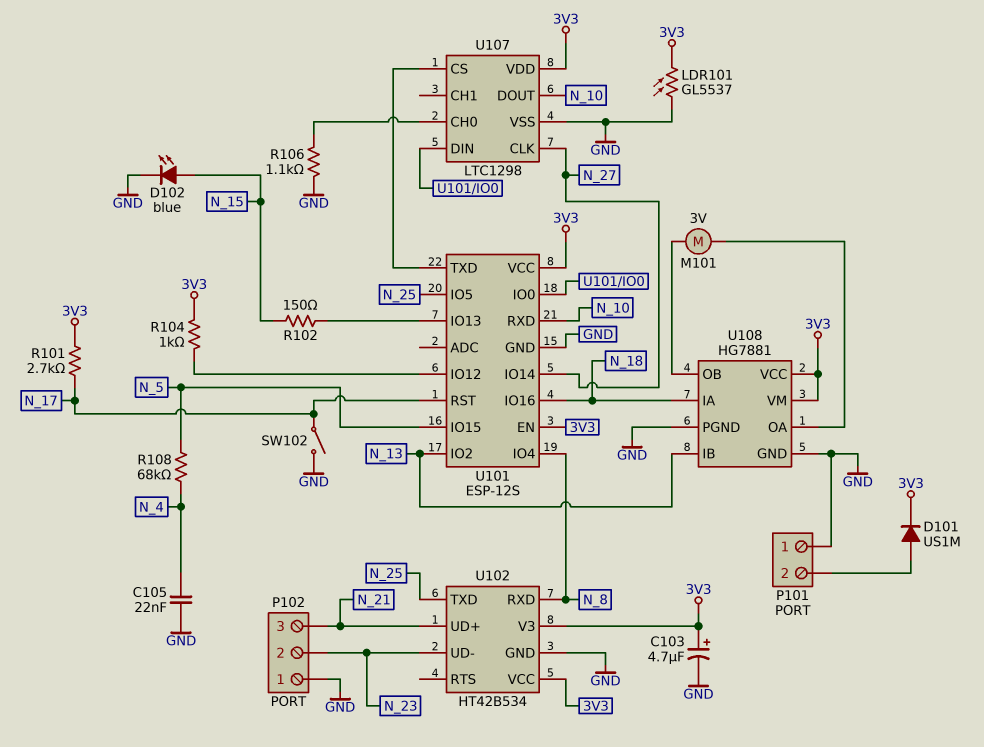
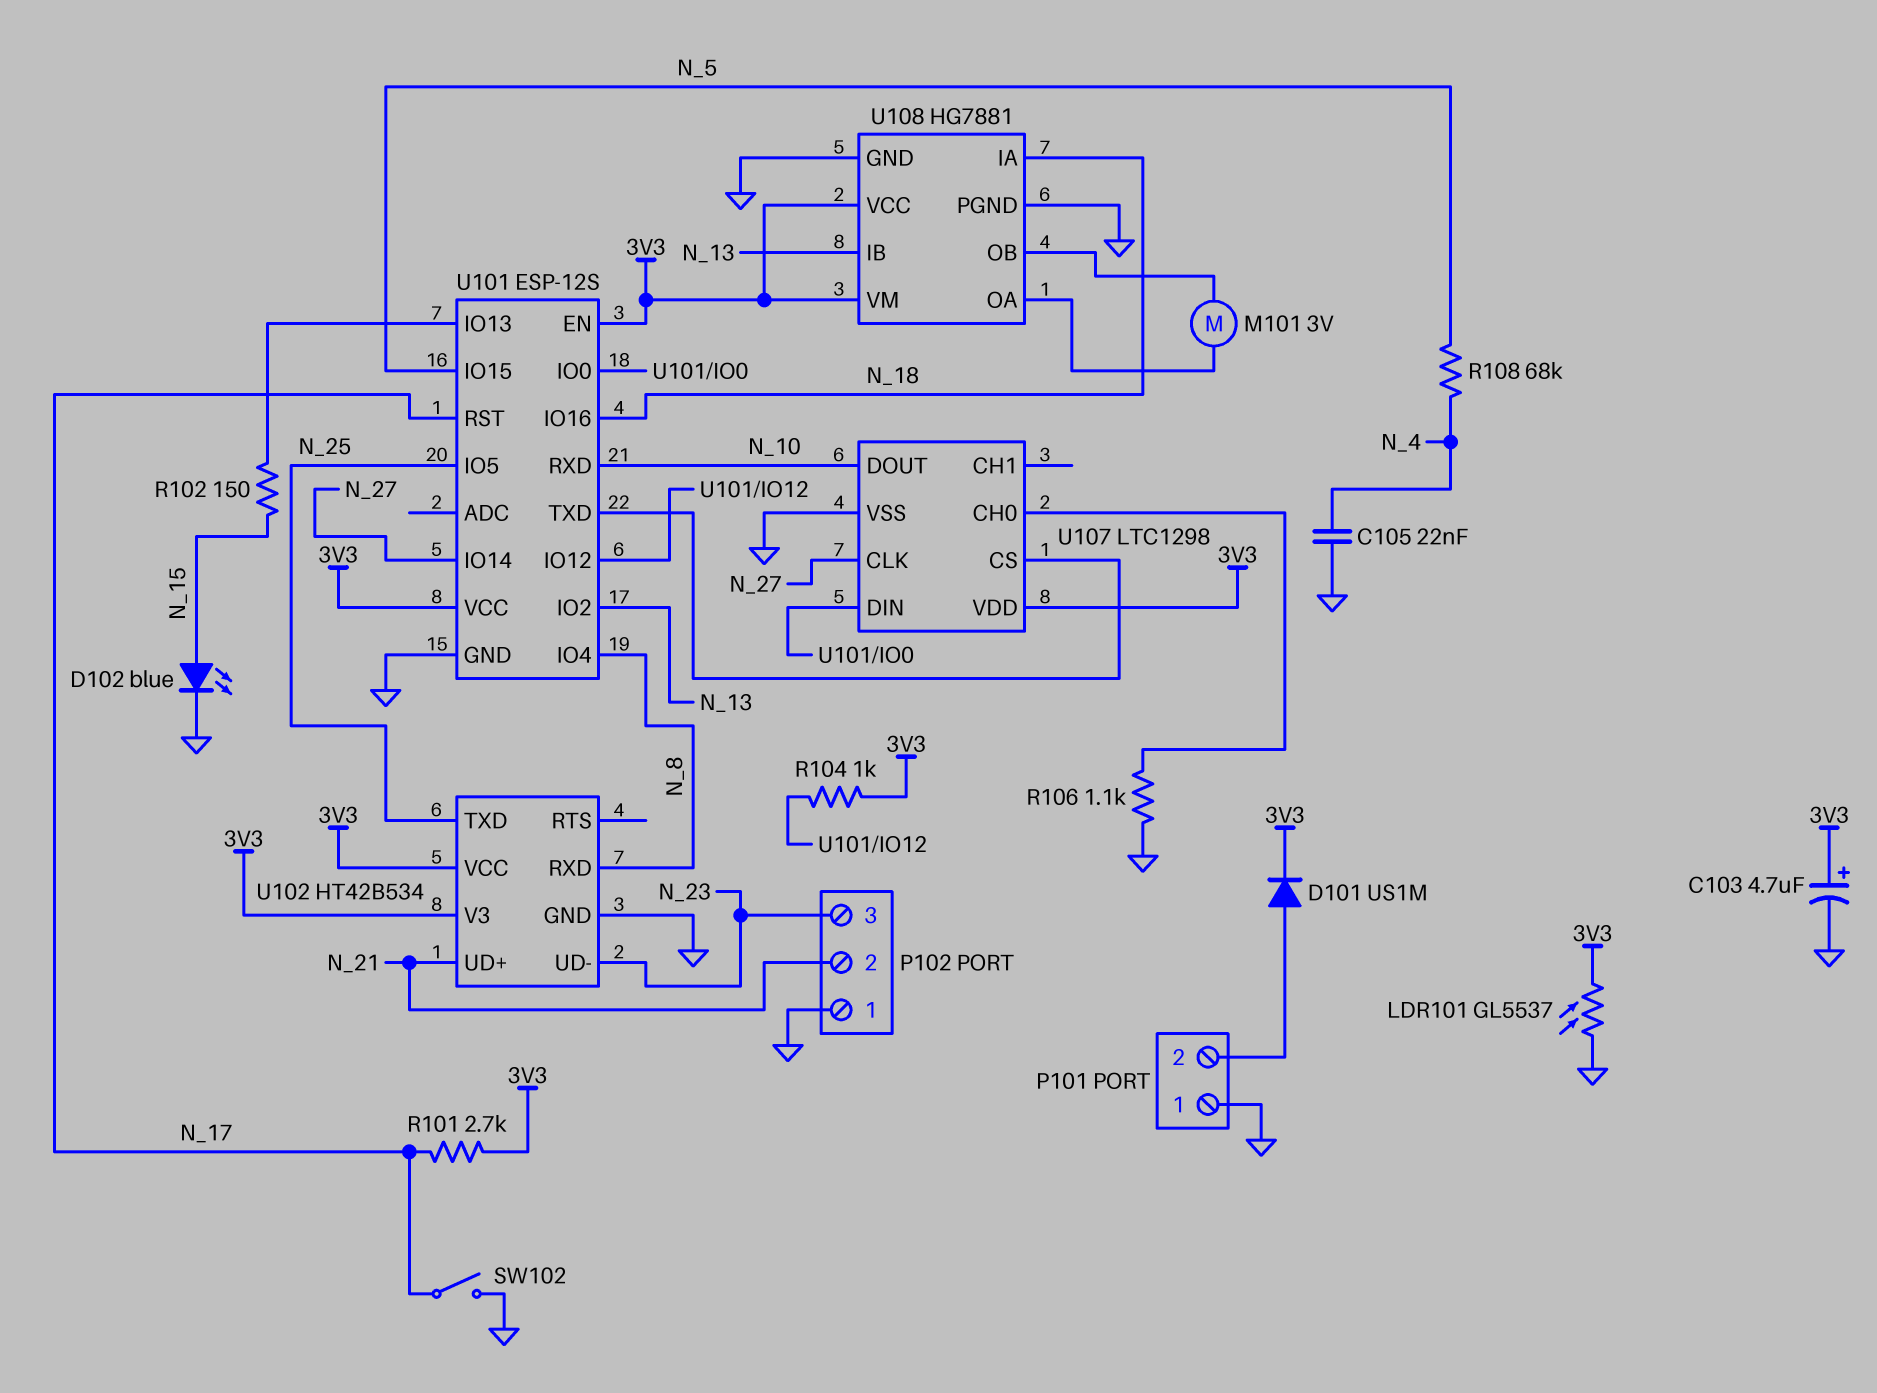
P102 pin 2: N_23 -> N_21
P102 pin 3: N_21 -> N_23

